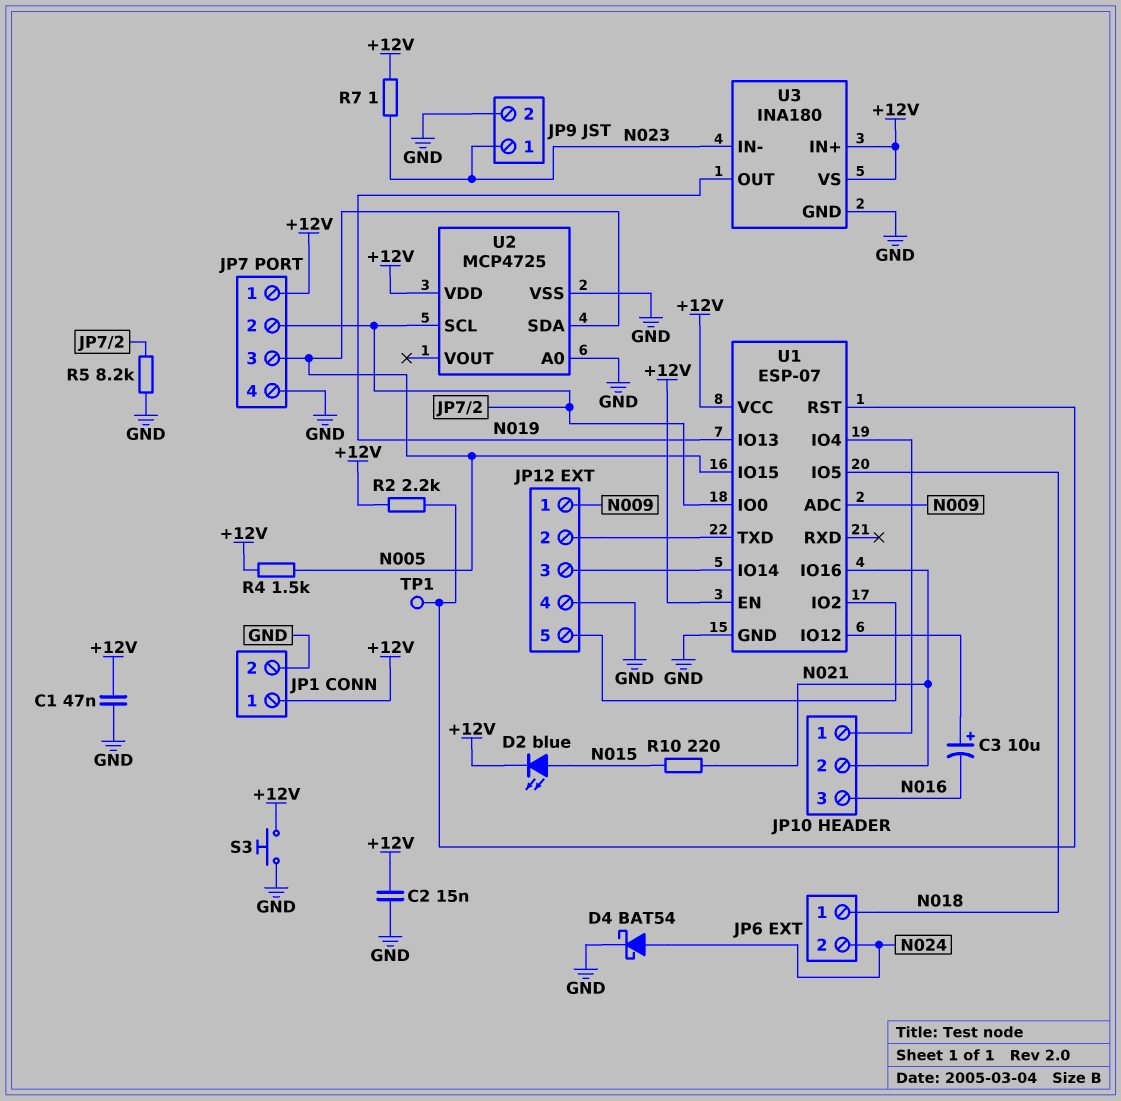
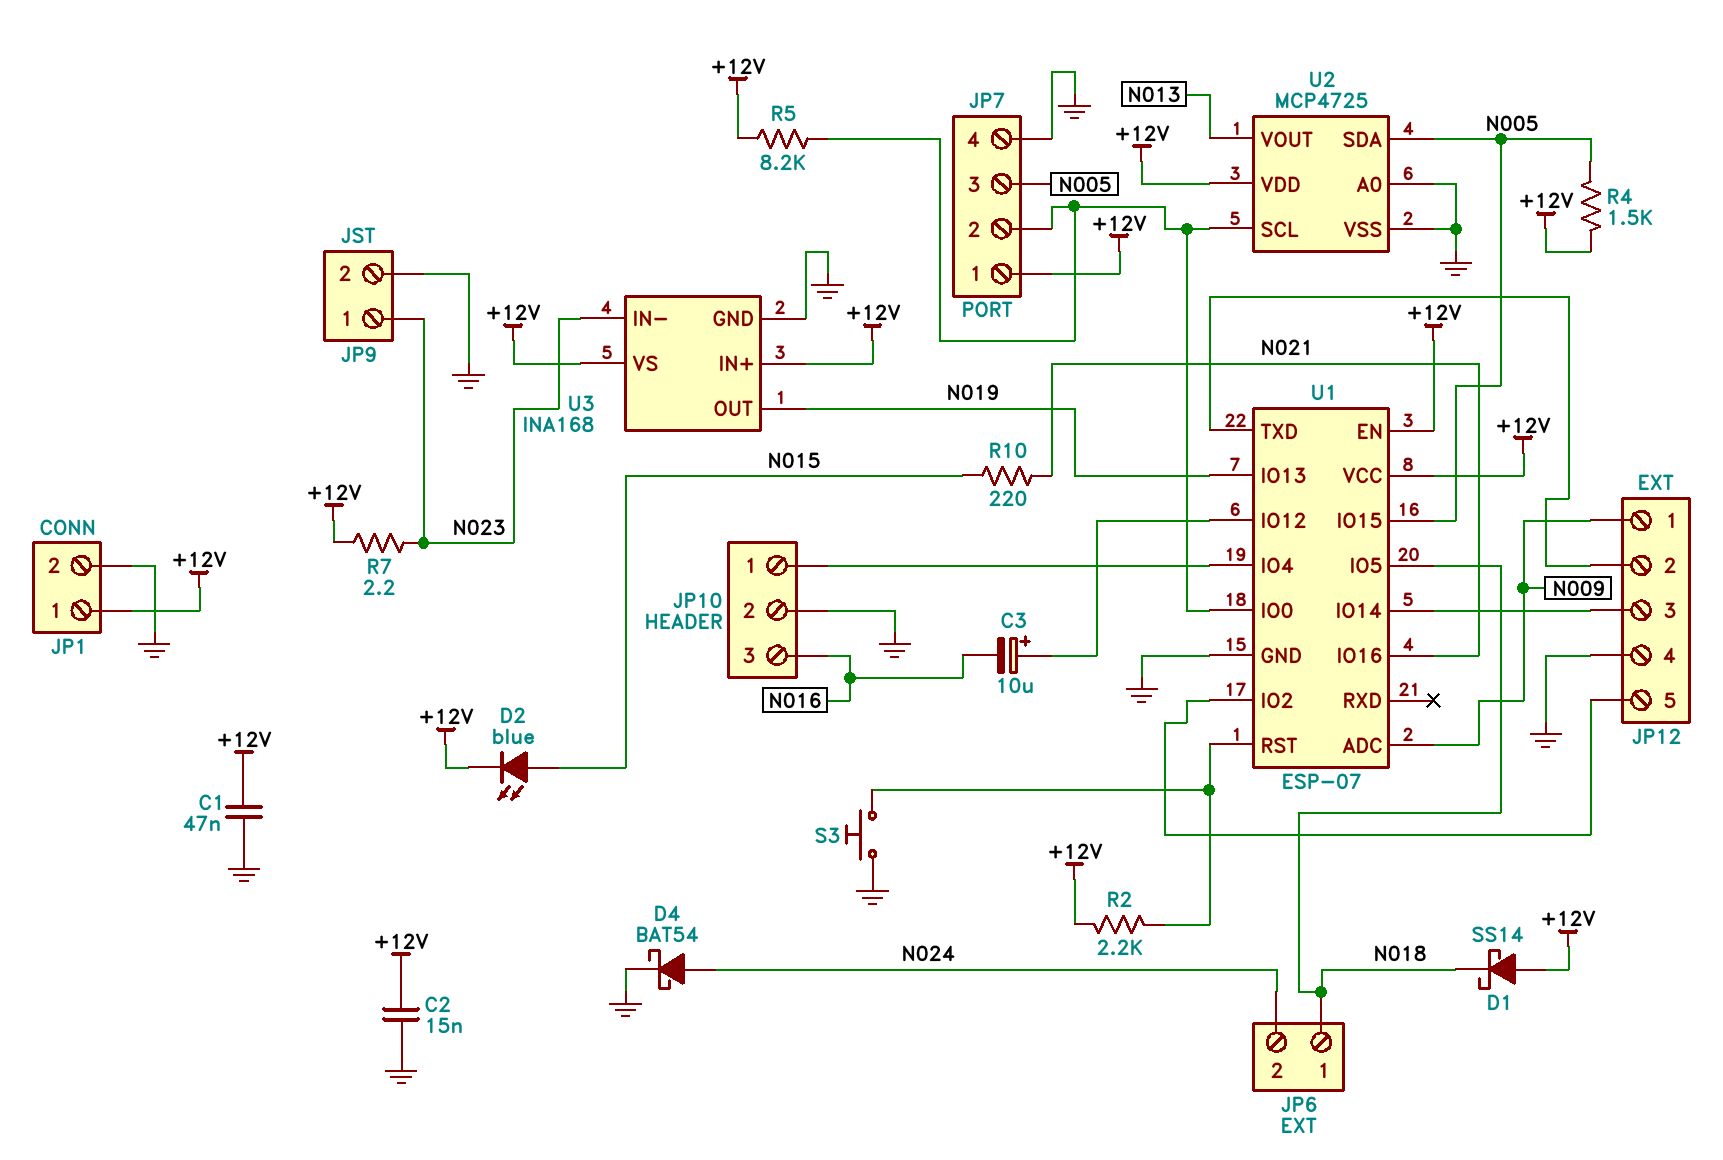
D1: none -> schottky SS14 (A +12V, K N018)
JP10 pin 2: N021 -> GND
R5: 8.2k (GND, JP7/2) -> 8.2k (+12V, JP7/2)
R7: 1 (+12V, N023) -> 2.2 (+12V, N023)
S3: button (+12V, GND) -> button (GND, U1/RST)
TP1: test point (U1/RST) -> none
U2 pin VOUT: none -> N013
U3: INA180 -> INA168

